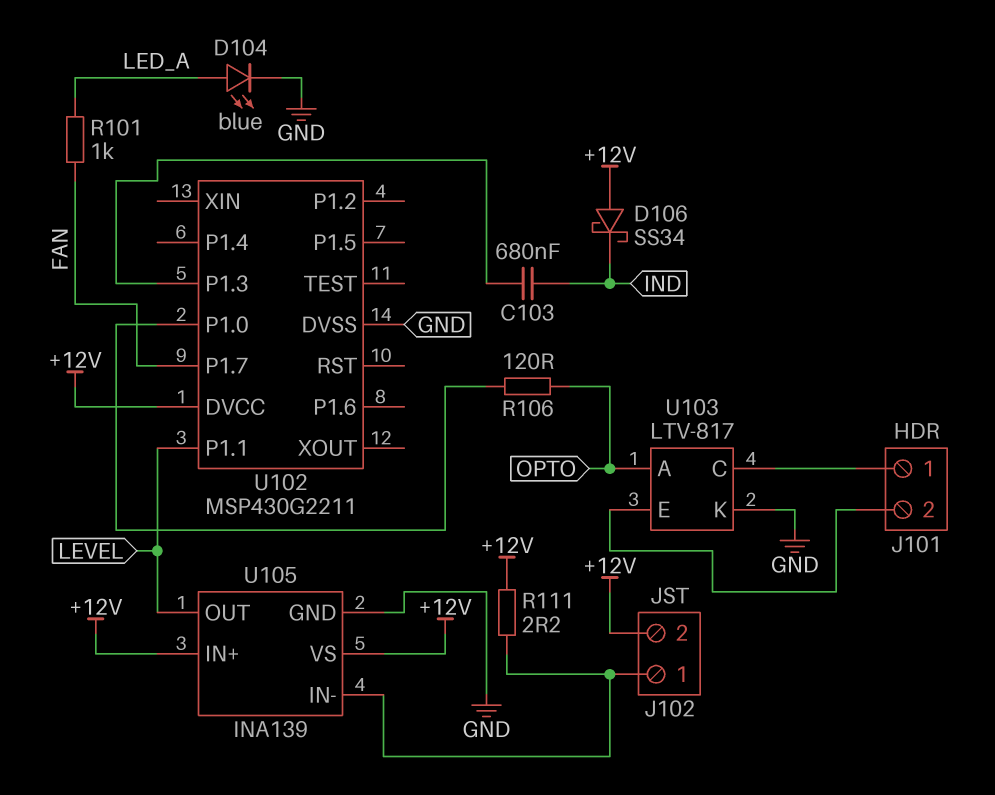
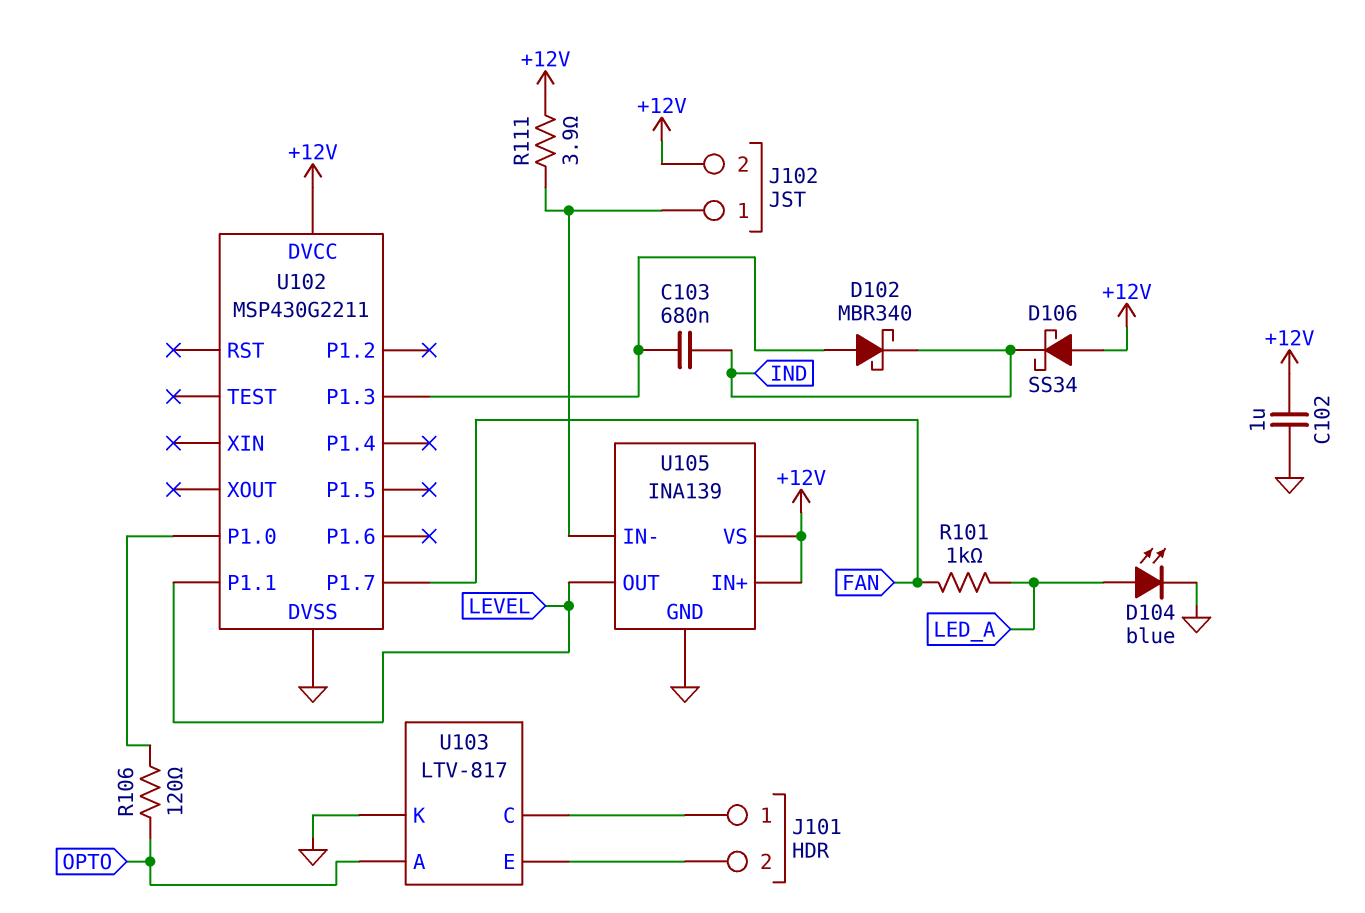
C102: none -> 1uF (+12V, GND)
D102: none -> schottky MBR340 (A U102/P1.3, K IND)
R111: 2.2 (+12V, J102/1) -> 3.9 (+12V, J102/1)

